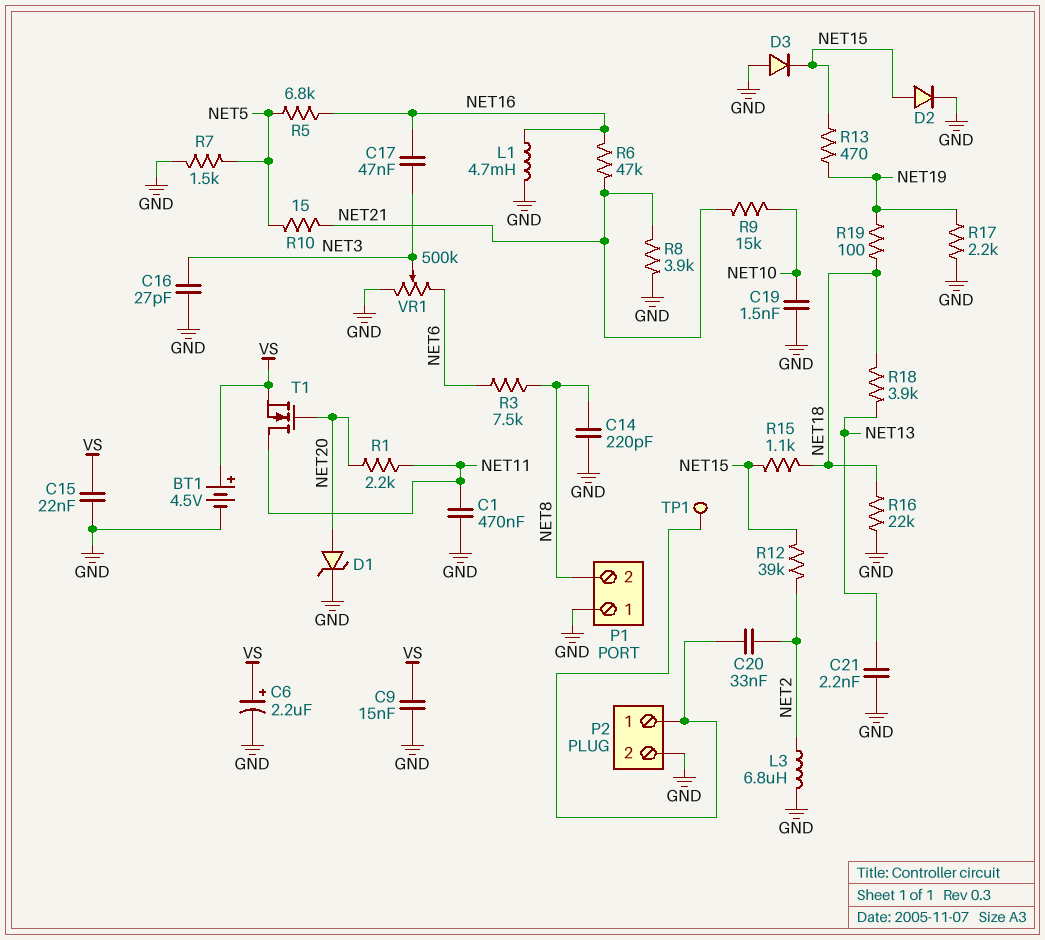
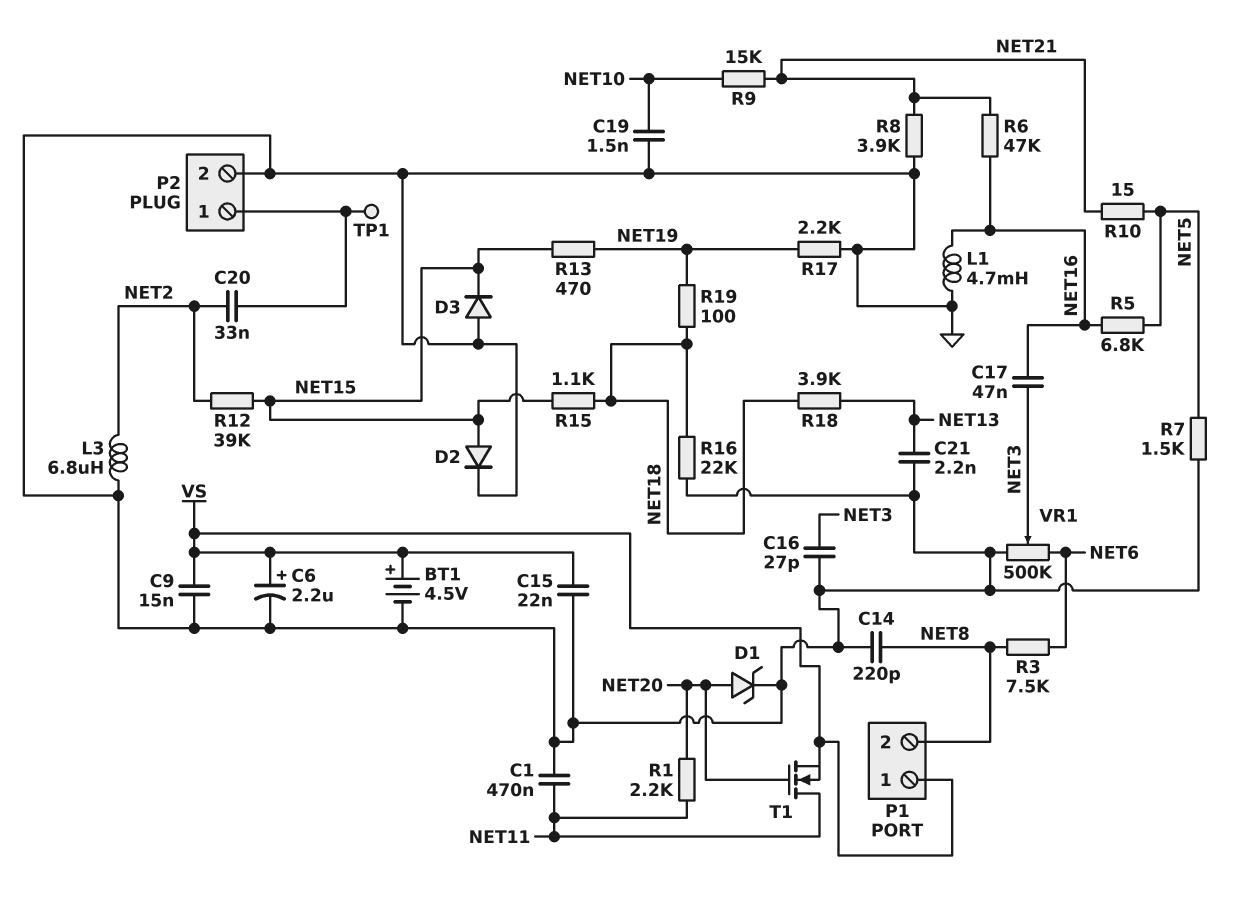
P1 pin 1: GND -> VS

